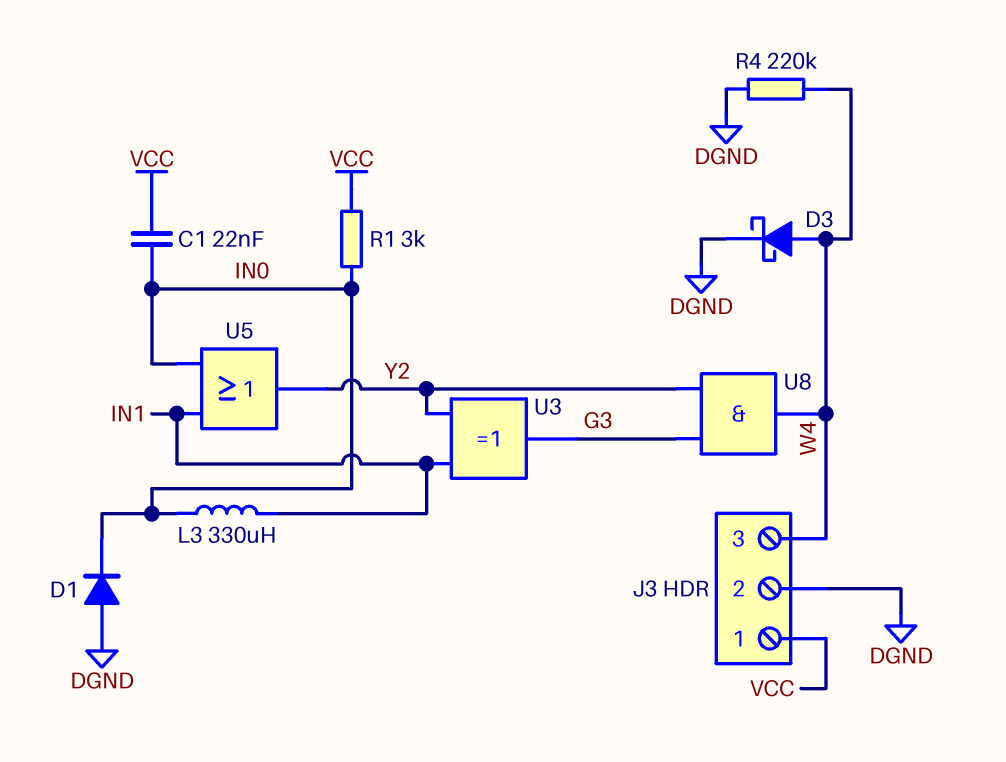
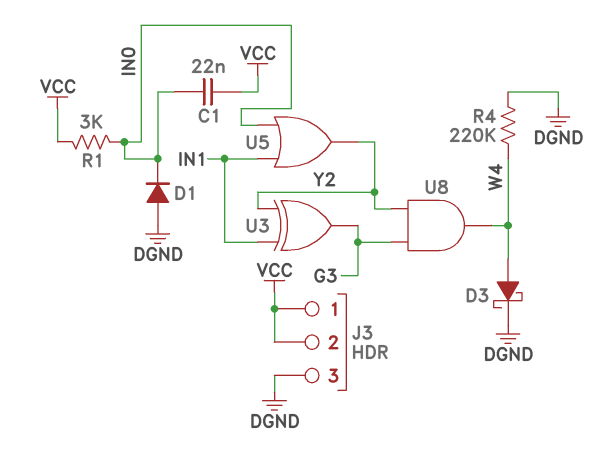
J3 pin 2: DGND -> VCC
J3 pin 3: W4 -> DGND
L3: 330uH (IN0, IN1) -> none

